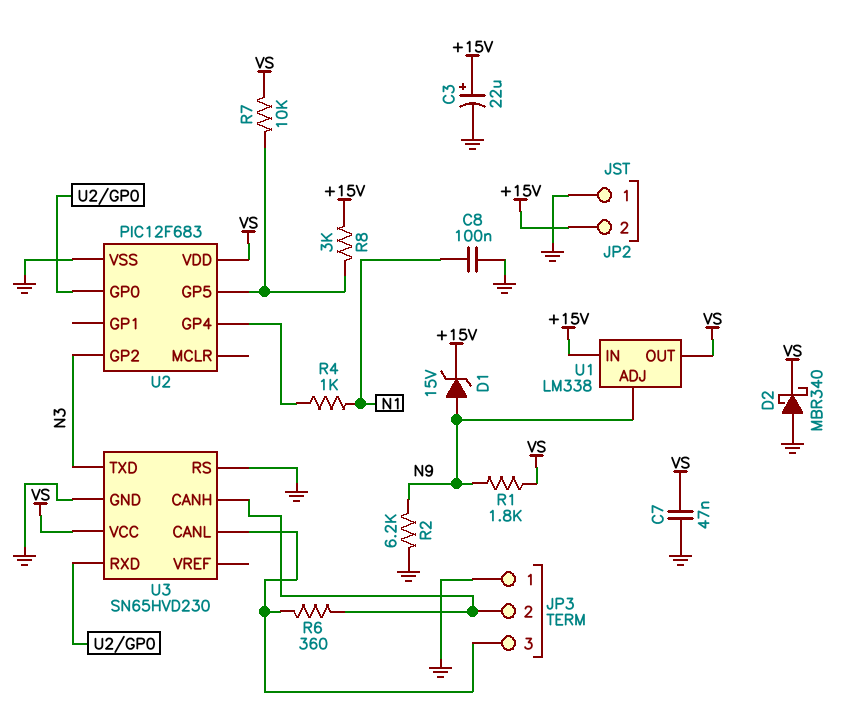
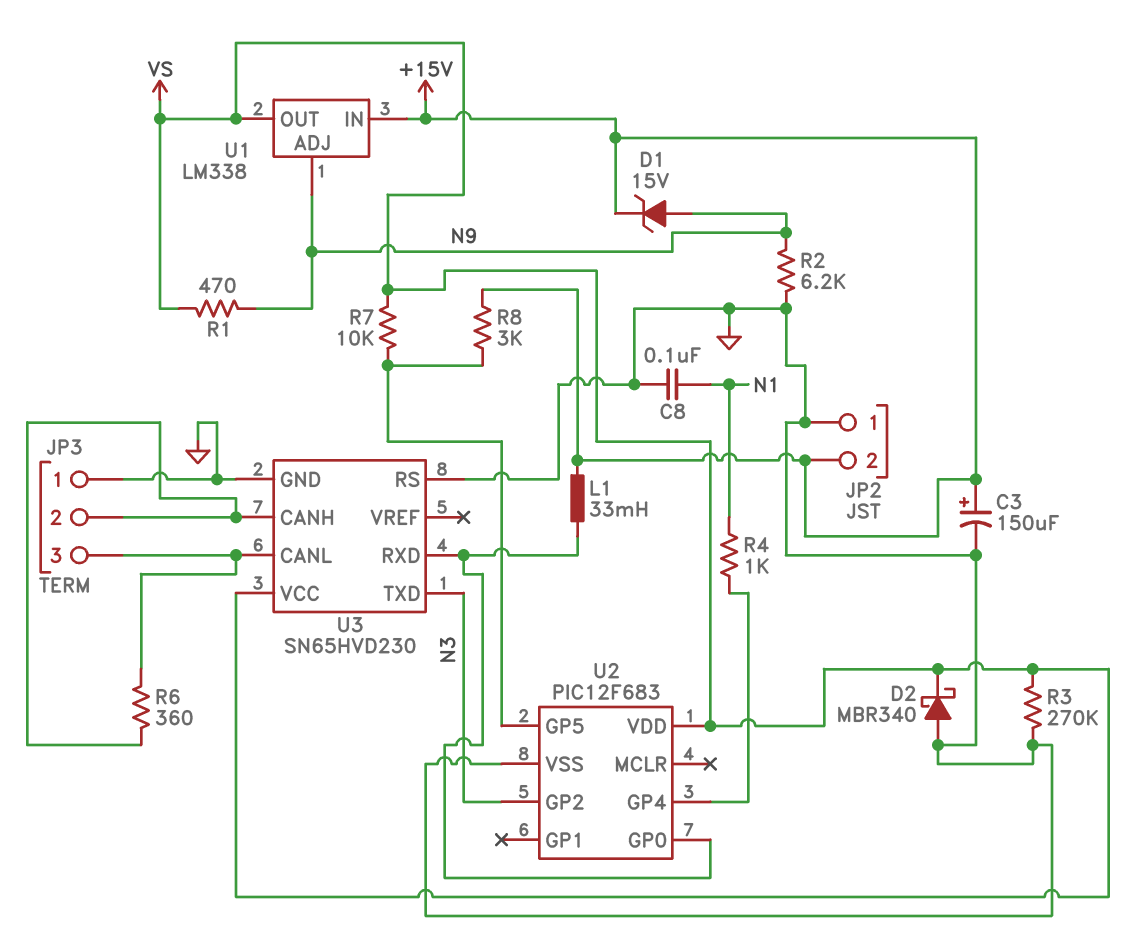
C3: 22uF (plus +15V, minus GND) -> 150uF (plus +15V, minus GND)
C7: 47nF (GND, VS) -> none
L1: none -> 33mH (+15V, U2/GP0)
R1: 1.8k (N9, VS) -> 470 (N9, VS)
R3: none -> 270k (GND, VS)

